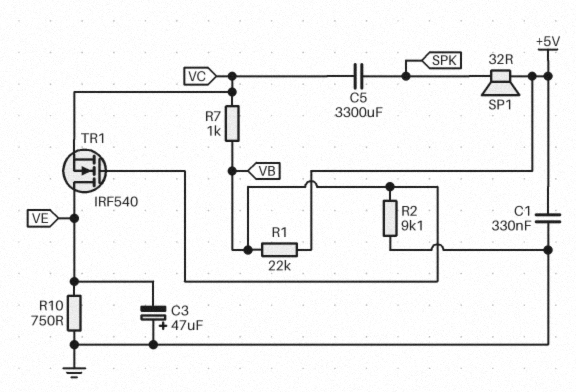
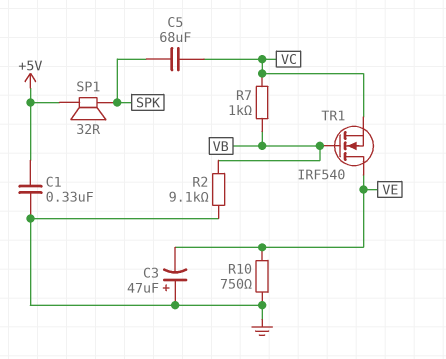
C5: 3300uF (SPK, VC) -> 68uF (SPK, VC)
R1: 22k (+5V, VB) -> none

